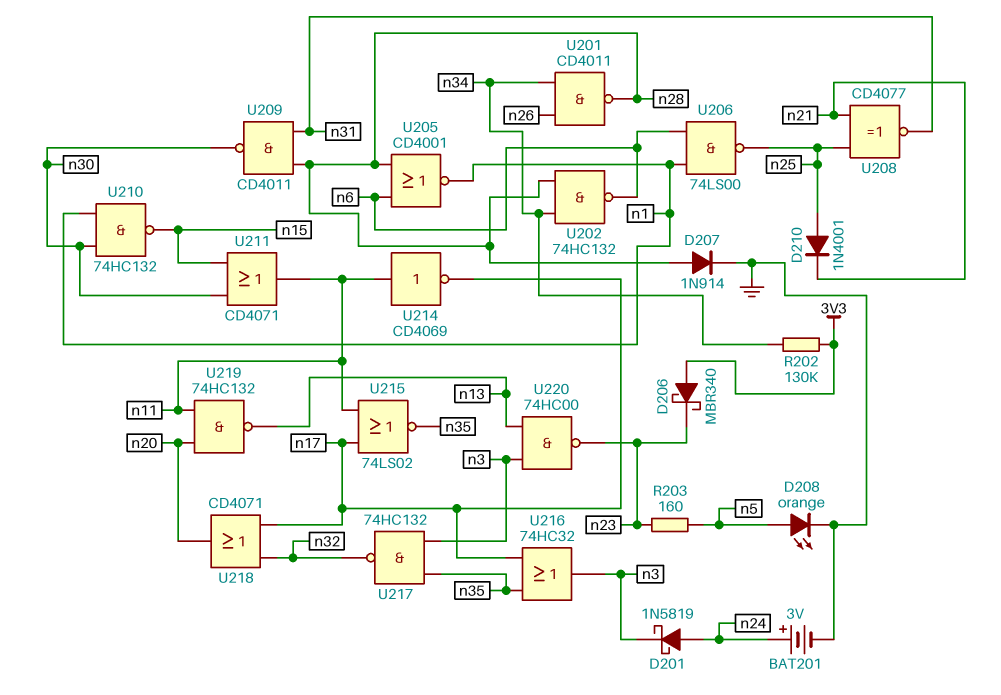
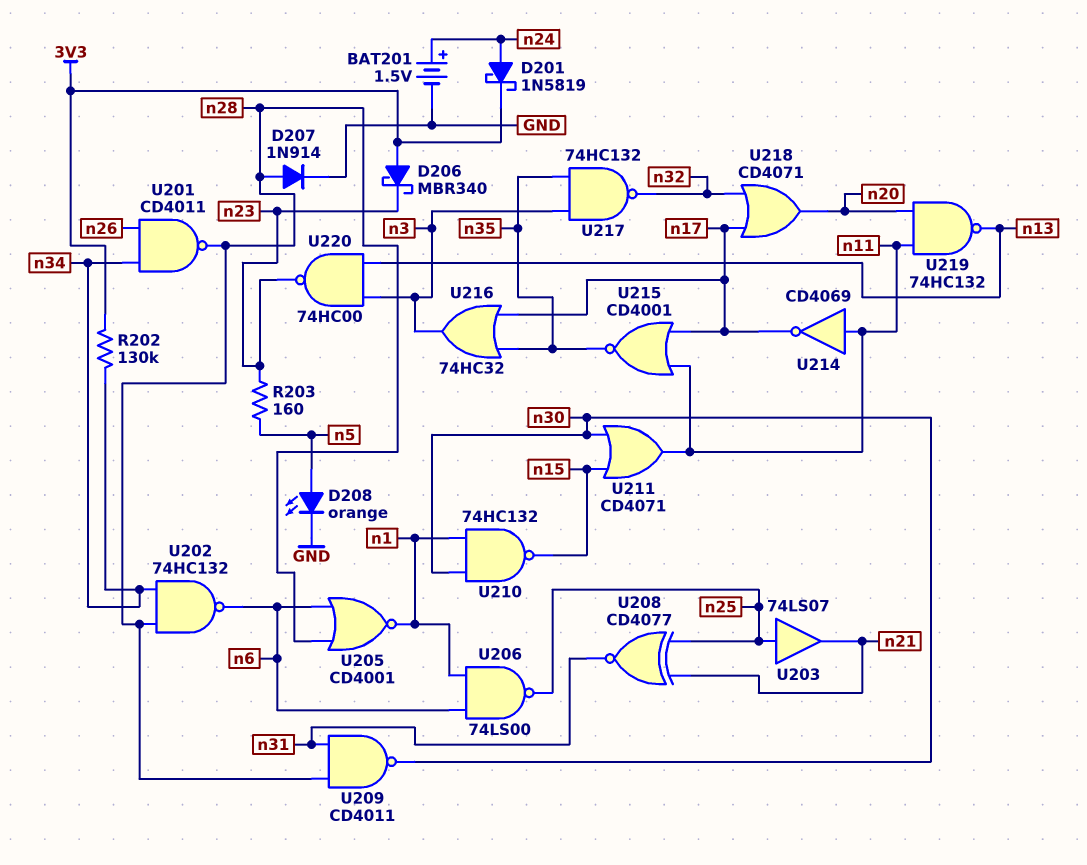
BAT201: 3V (plus n24, minus GND) -> 1.5V (plus n24, minus GND)
D201: schottky 1N5819 (A n24, K n3) -> schottky 1N5819 (A n24, K 3V3)
D210: diode 1N4001 (A n25, K n21) -> none
U203: none -> buffer 74LS07 (in n25, out n21)
U215: NOR 74LS02 (in n11, in n17, out n35) -> NOR CD4001 (in n11, in n17, out n35)

